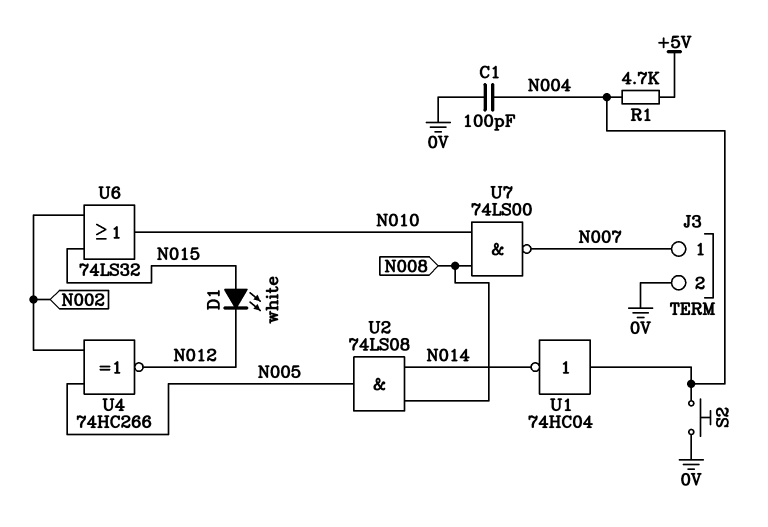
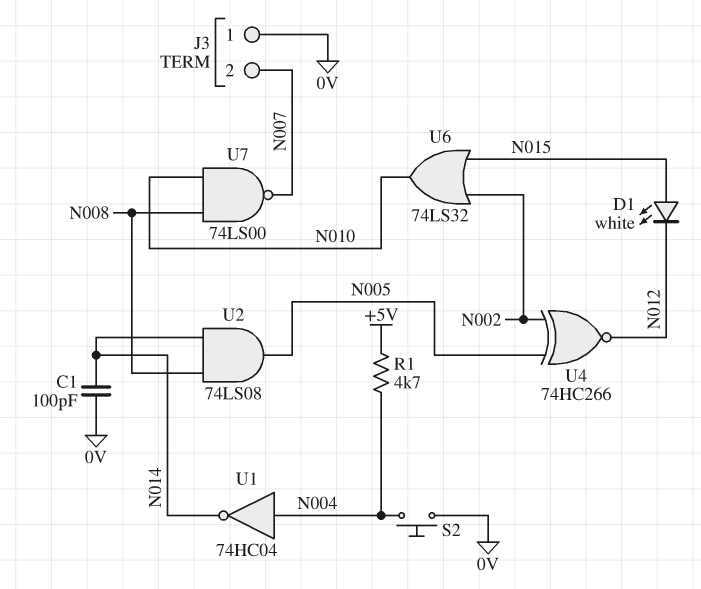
C1: 100pF (0V, N004) -> 100pF (0V, N014)
J3 pin 1: N007 -> 0V
J3 pin 2: 0V -> N007

